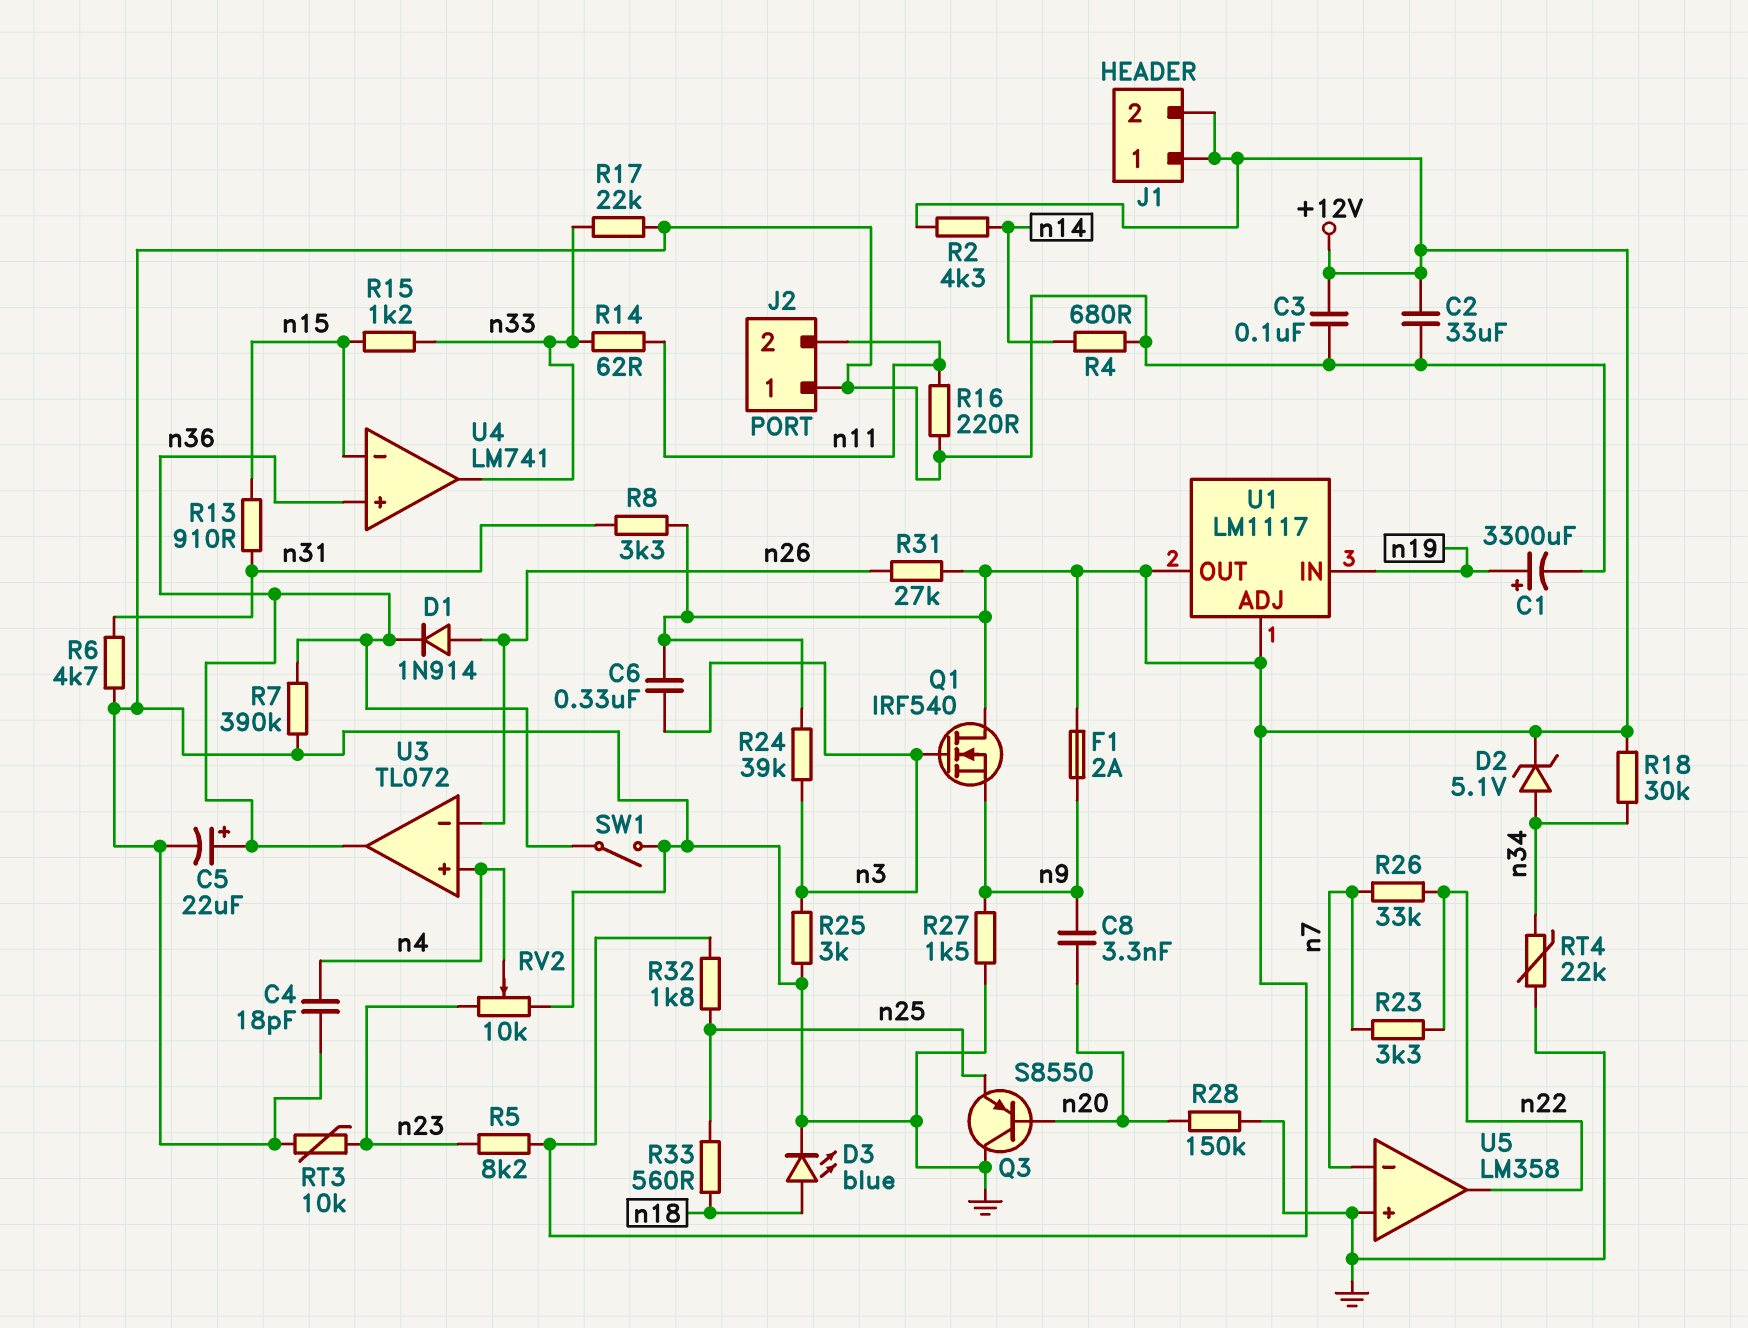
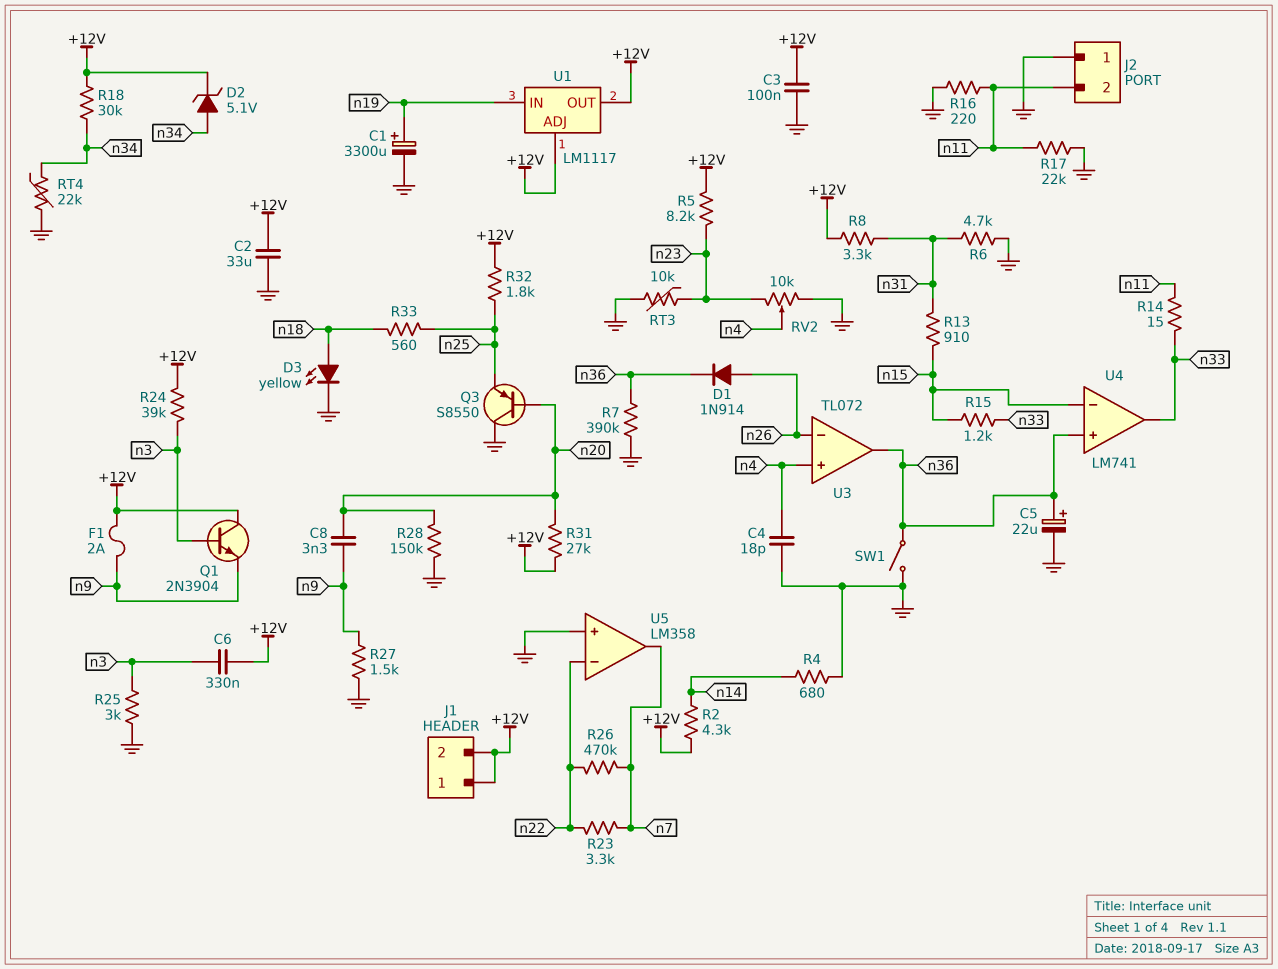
D3: LED blue (A n18, K GND) -> LED yellow (A n18, K GND)
Q1: NMOS IRF540 (G n3, D +12V, S n9) -> NPN 2N3904 (B n3, C +12V, E n9)
R14: 62 (n11, n33) -> 15 (n11, n33)
R17: 22k (GND, n33) -> 22k (GND, n11)
R26: 33k (n7, n22) -> 470k (n7, n22)
R31: 27k (+12V, n26) -> 27k (+12V, n20)
U5 pin in-: n7 -> n22
U5 pin out: n22 -> n7

